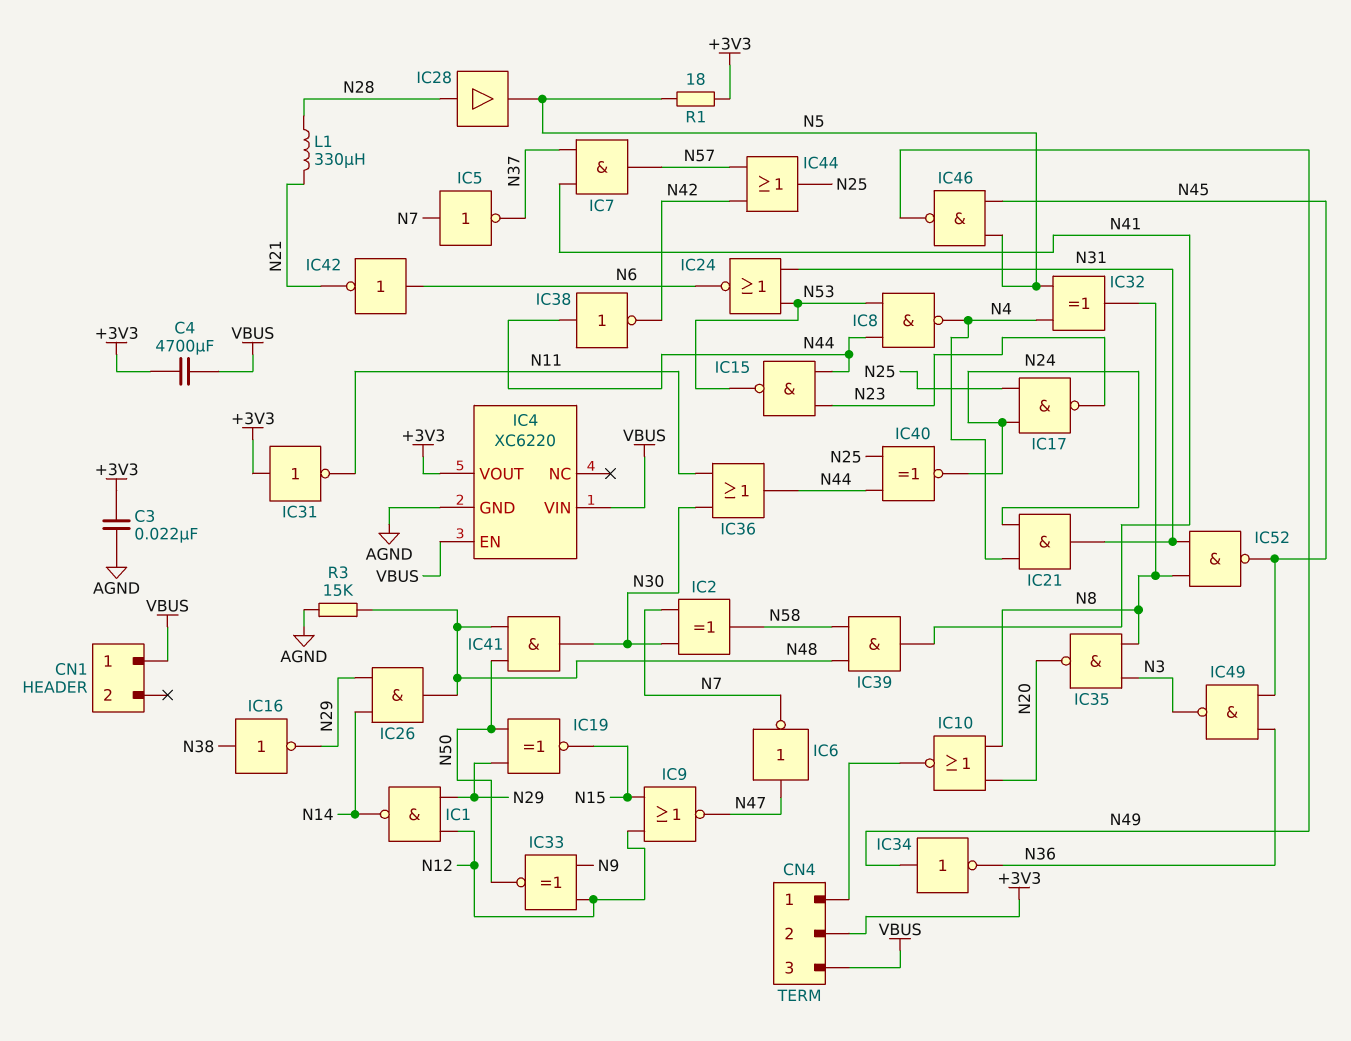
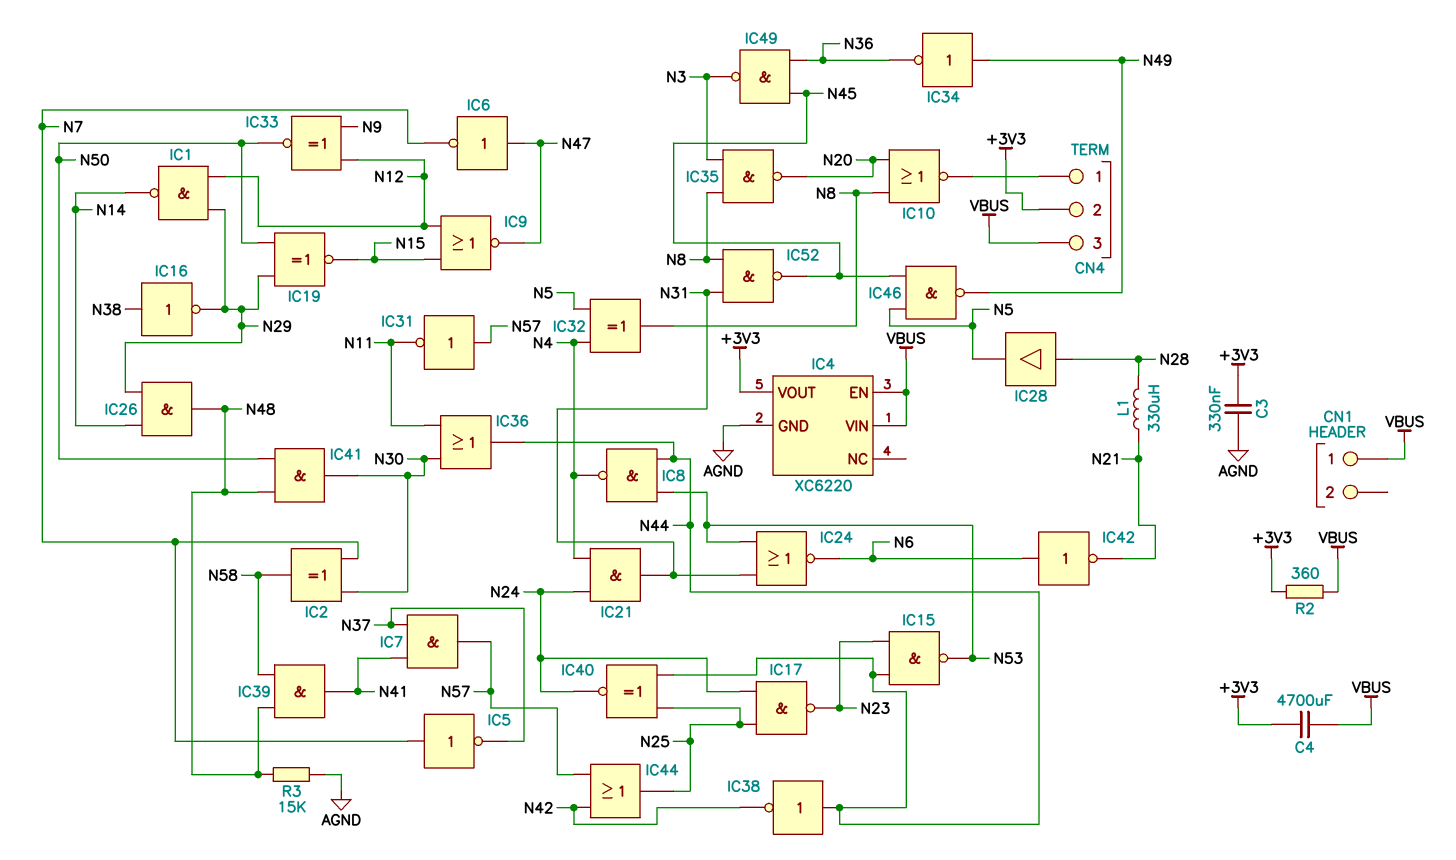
C3: 22nF (+3V3, AGND) -> 330nF (+3V3, AGND)
IC31: NOT (in +3V3, out N11) -> NOT (in N57, out N11)
R1: 18 (+3V3, N5) -> none
R2: none -> 360 (+3V3, VBUS)

